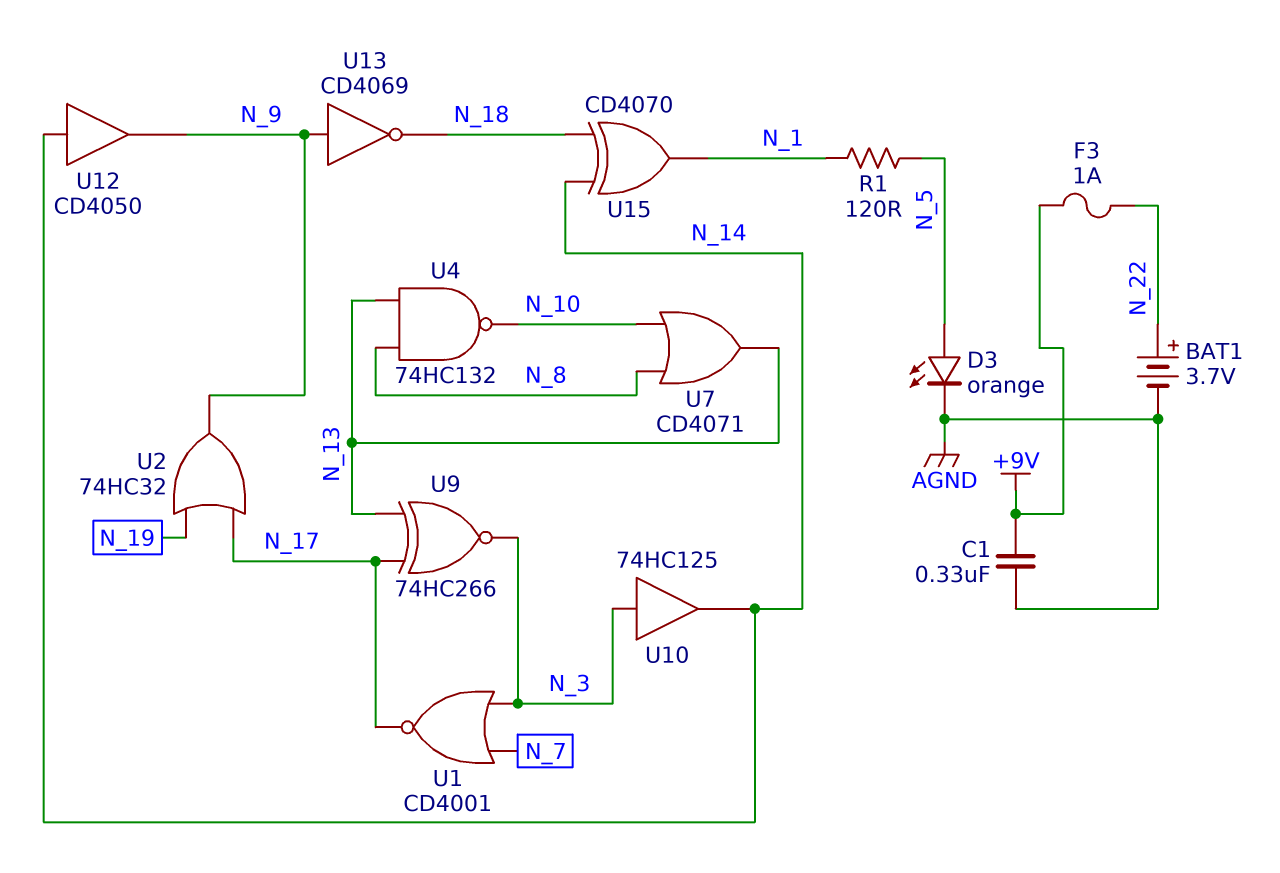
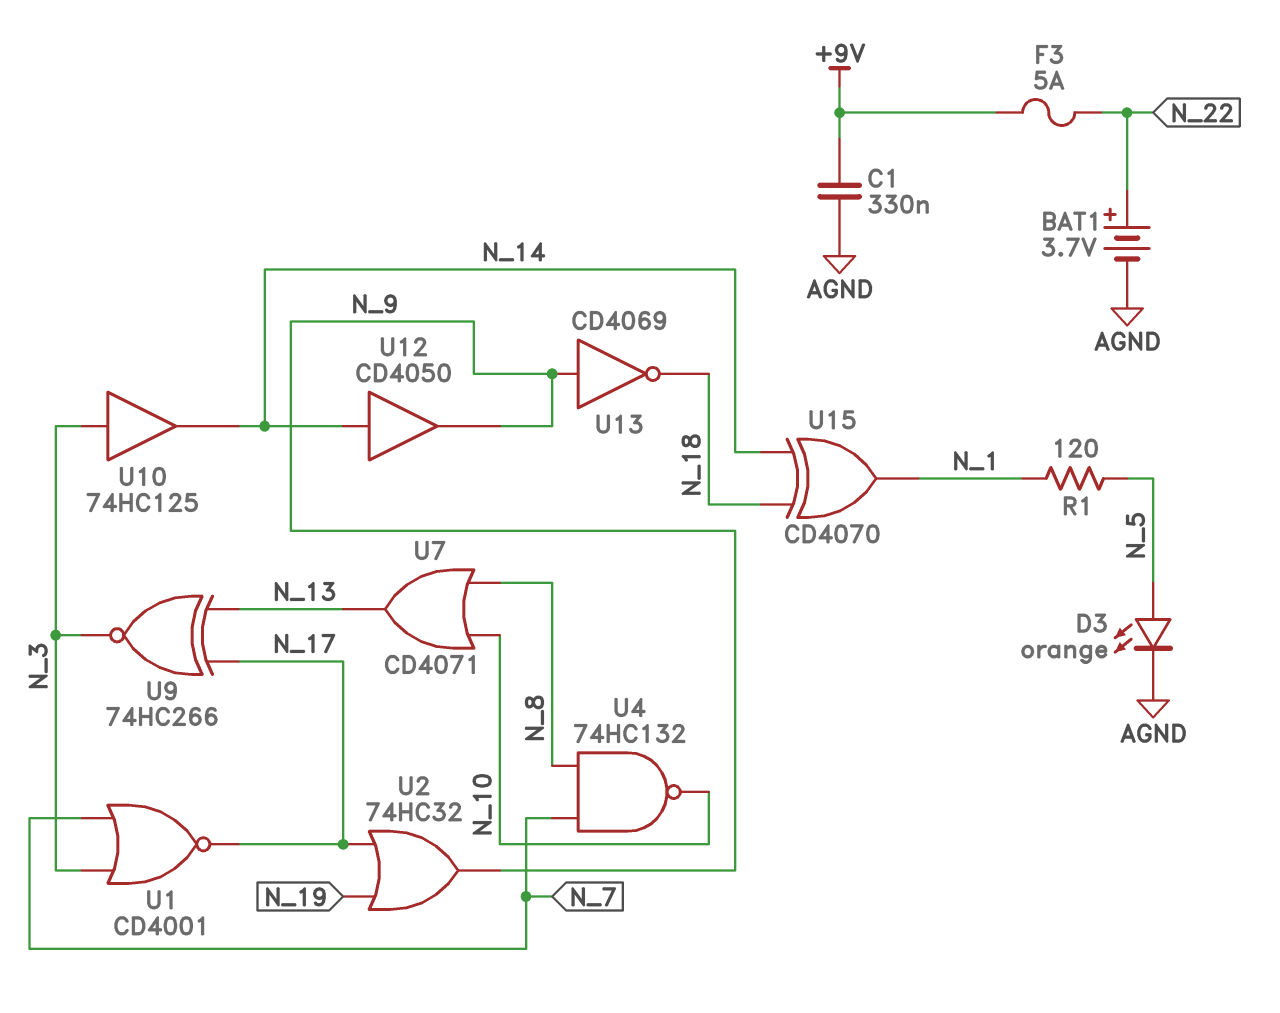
F3: 1A (+9V, N_22) -> 5A (+9V, N_22)
U4: NAND 74HC132 (in N_8, in N_13, out N_10) -> NAND 74HC132 (in N_7, in N_8, out N_10)

